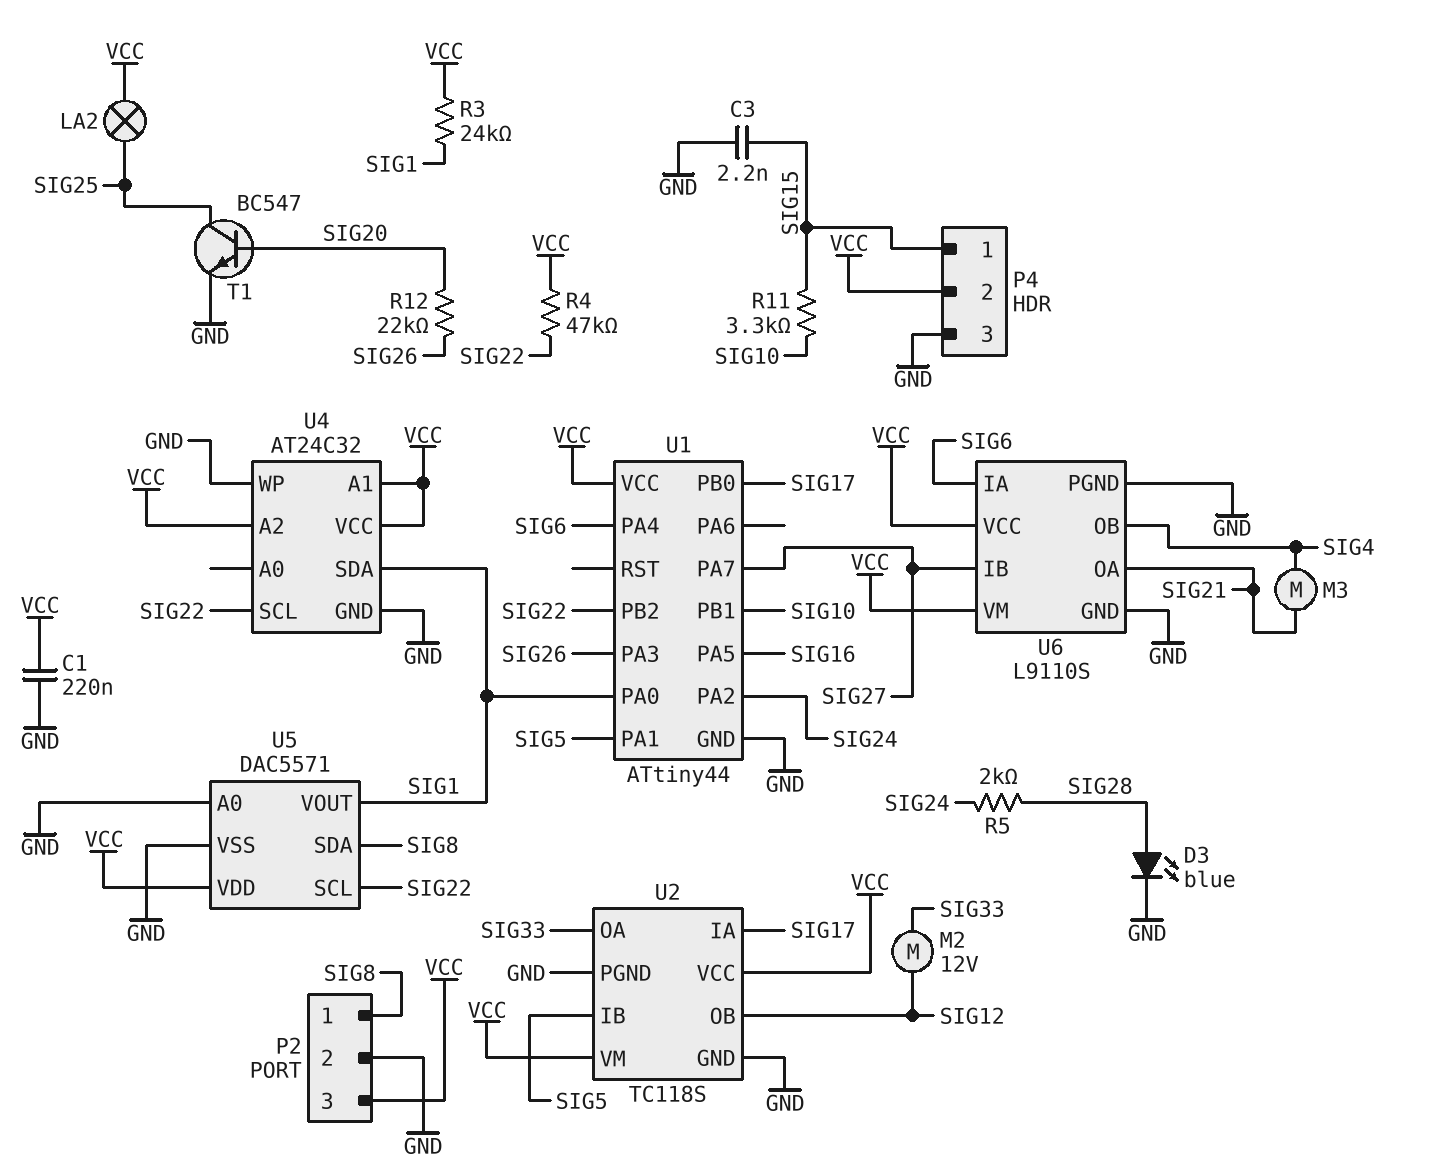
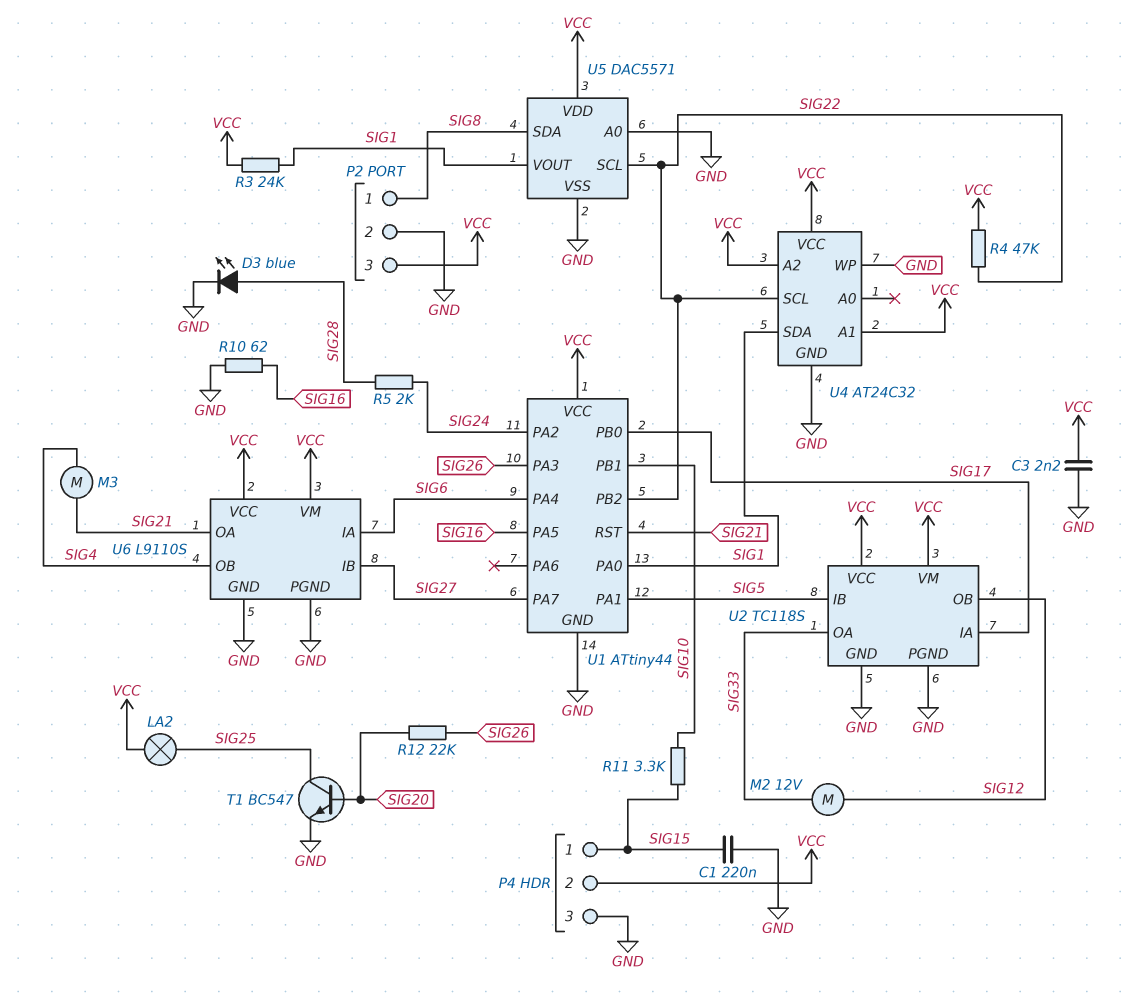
C1: 220nF (GND, VCC) -> 220nF (GND, SIG15)
C3: 2.2nF (GND, SIG15) -> 2.2nF (GND, VCC)
R10: none -> 62 (GND, SIG16)
U1 pin RST: none -> SIG21

